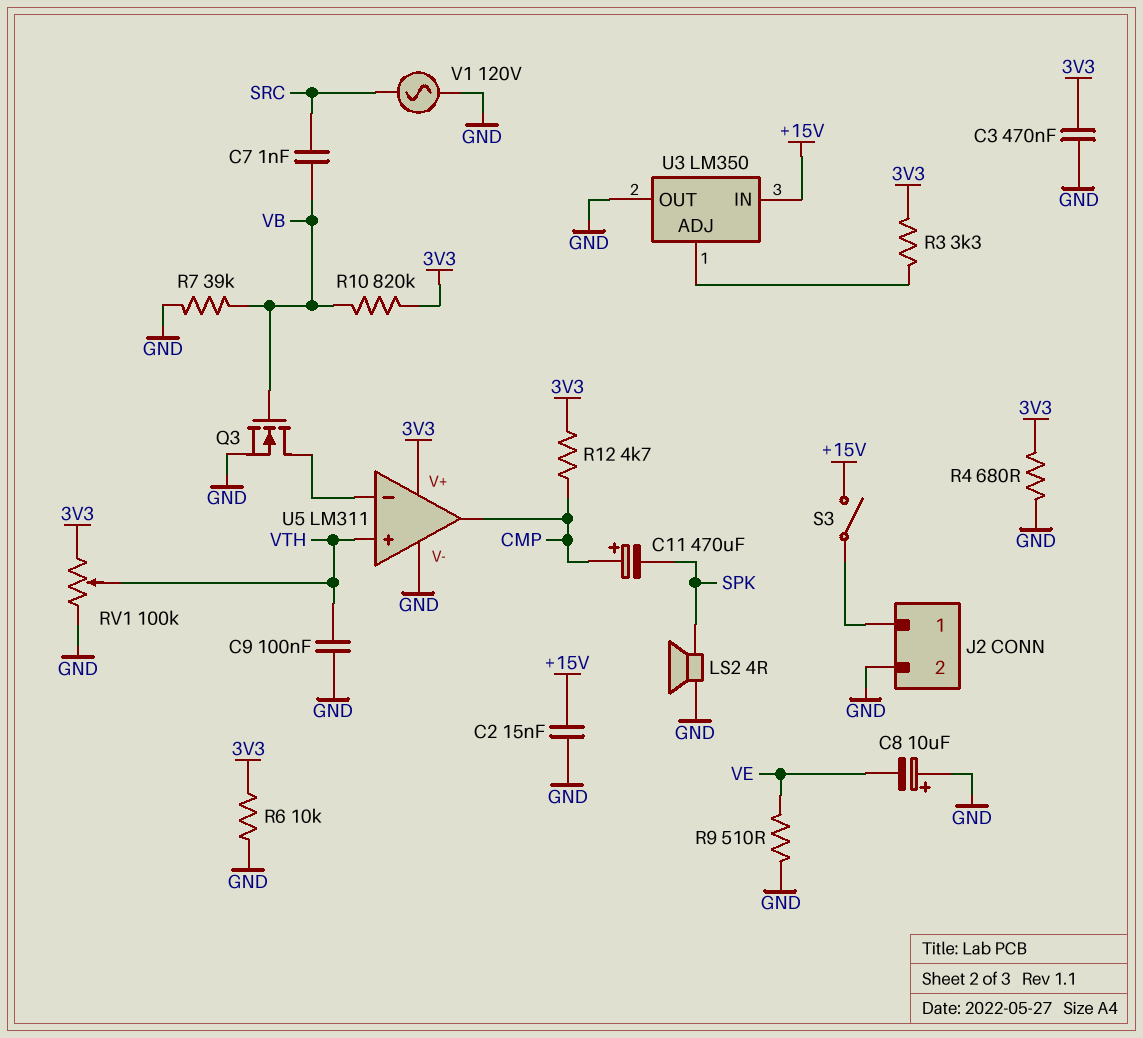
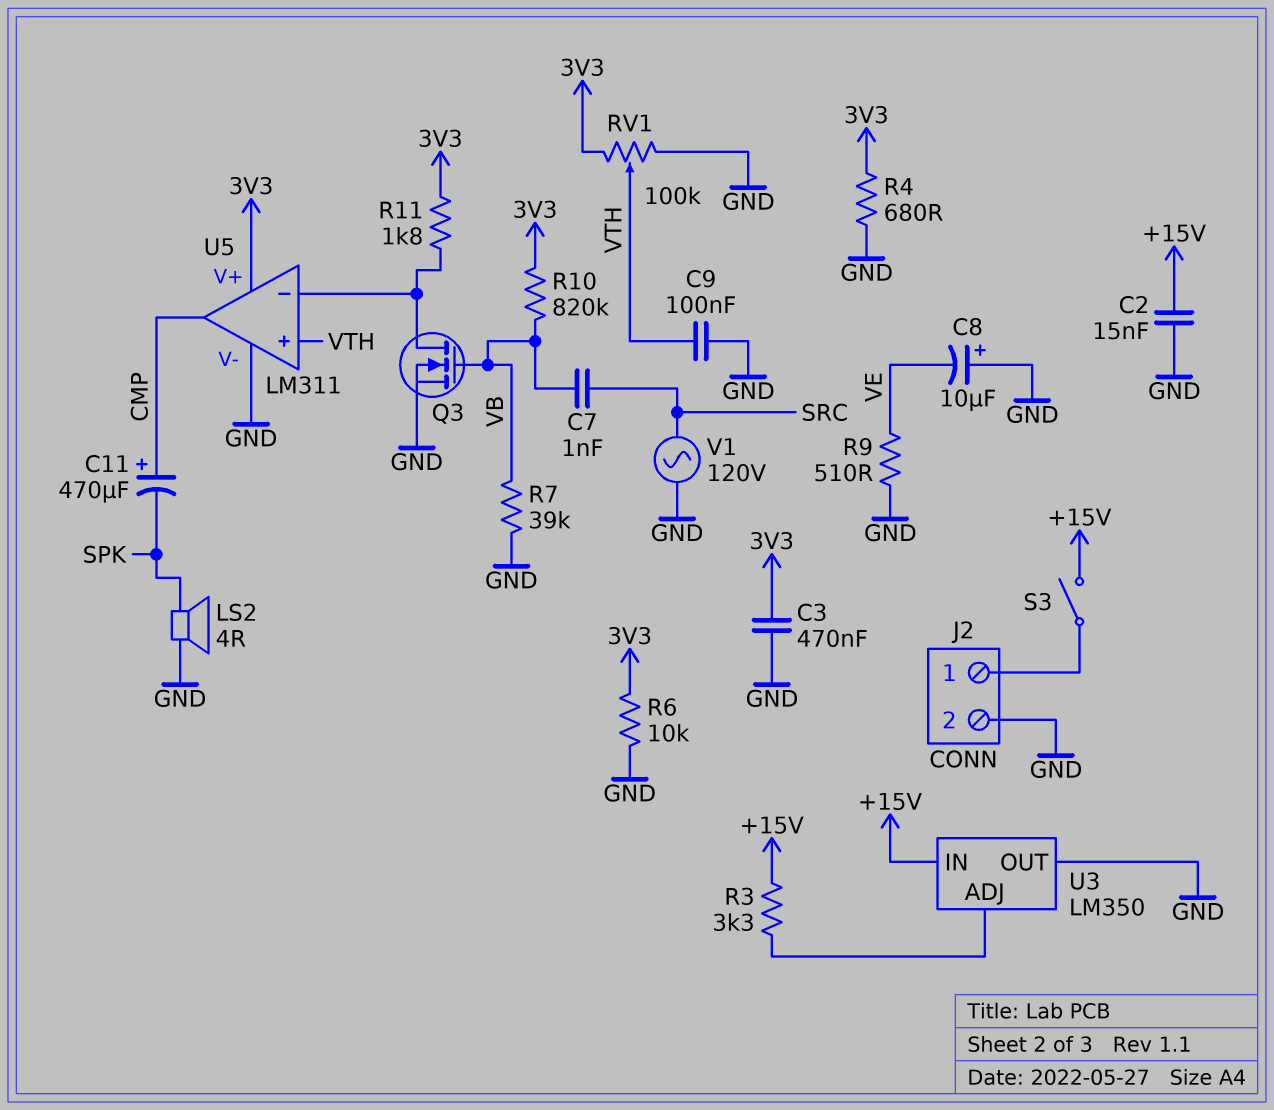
R3: 3.3k (3V3, U3/ADJ) -> 3.3k (+15V, U3/ADJ)
R11: none -> 1.8k (3V3, U5/in-)
R12: 4.7k (3V3, CMP) -> none

